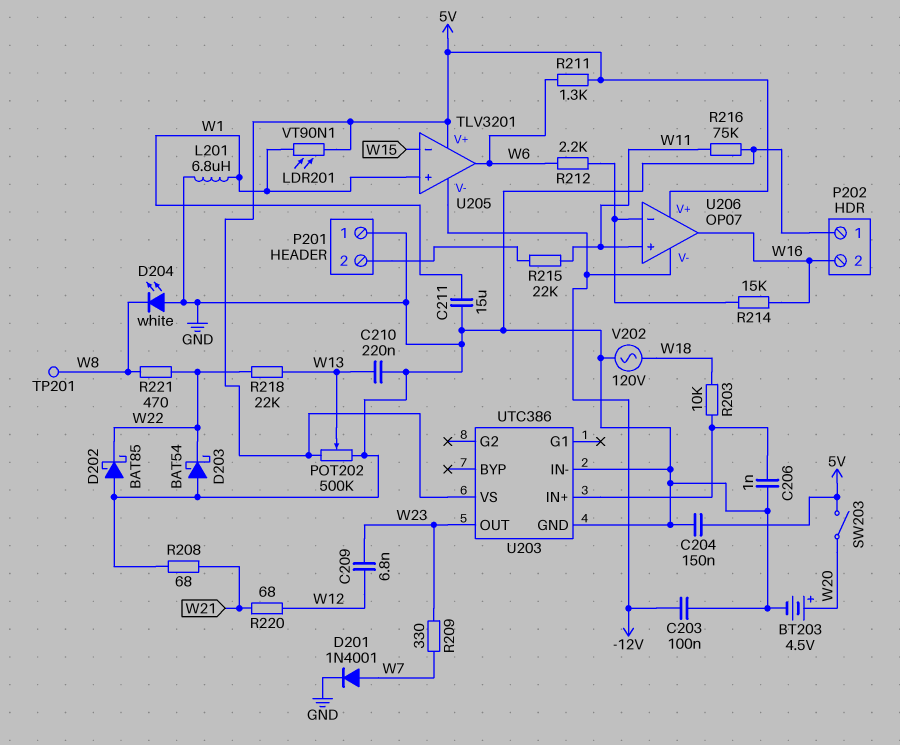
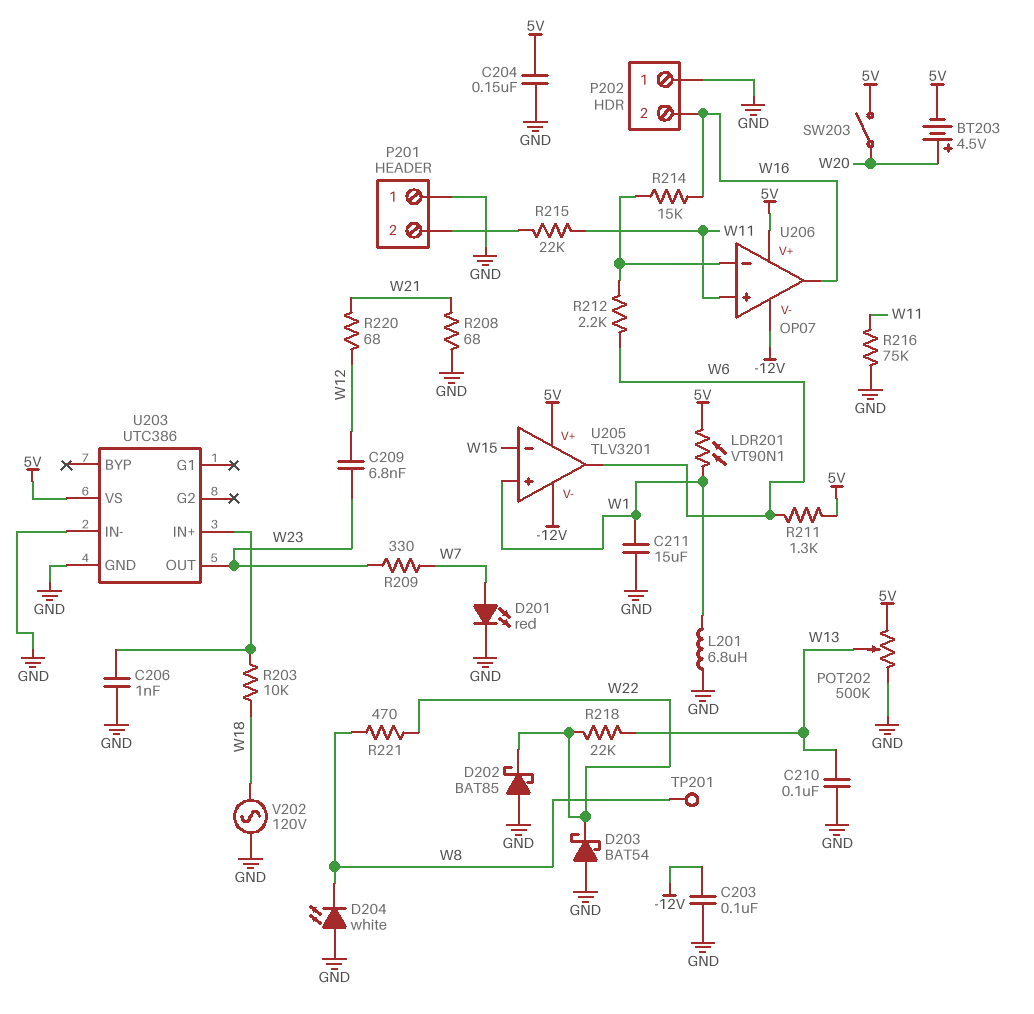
BT203: 4.5V (plus W20, minus GND) -> 4.5V (plus W20, minus 5V)
C210: 220nF (GND, W13) -> 100nF (GND, W13)
D201: diode 1N4001 (A W7, K GND) -> LED red (A W7, K GND)

